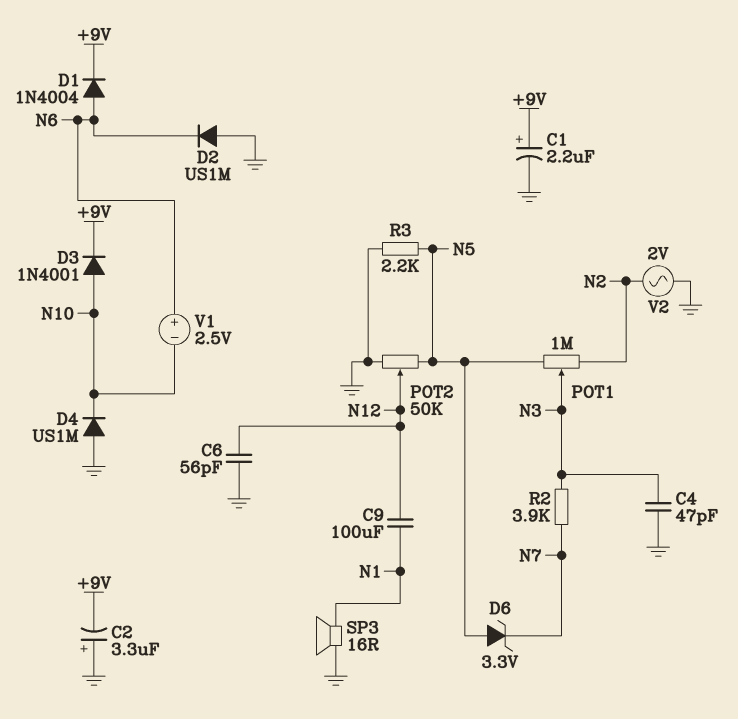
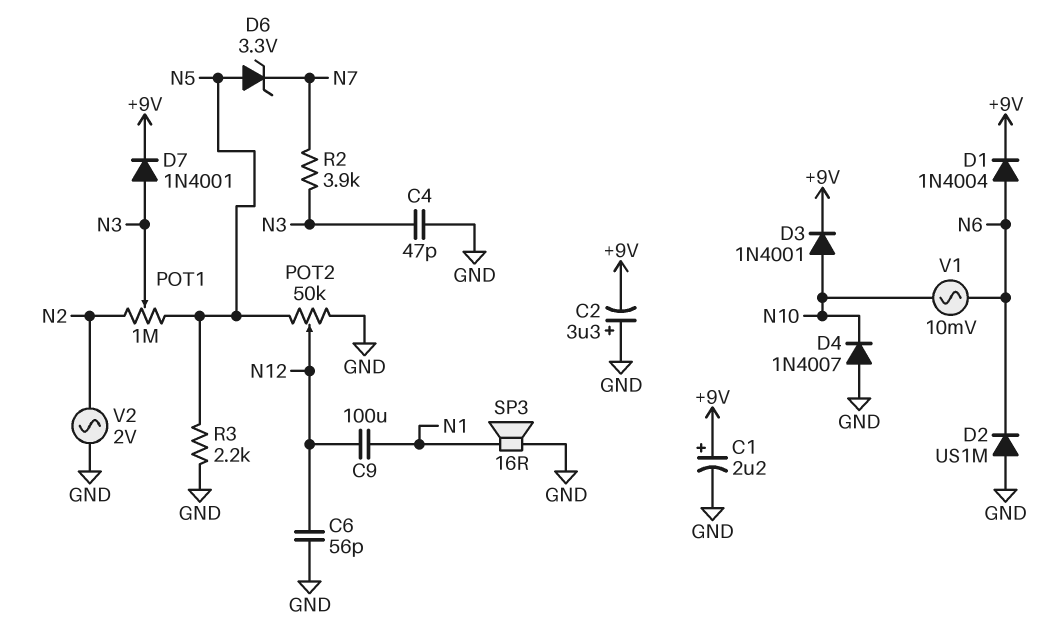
D4: diode US1M (A GND, K N10) -> diode 1N4007 (A GND, K N10)
D7: none -> diode 1N4001 (A N3, K +9V)
V1: 2.5V (plus N6, minus N10) -> AC 10mV (N6, N10)

